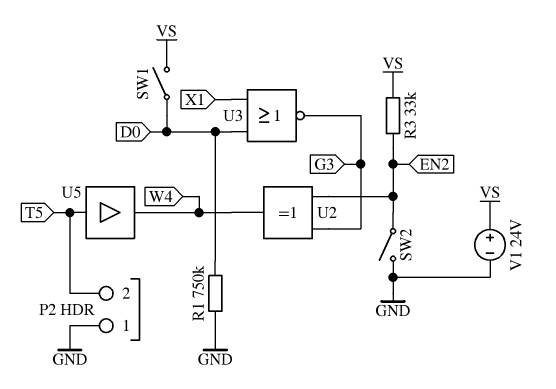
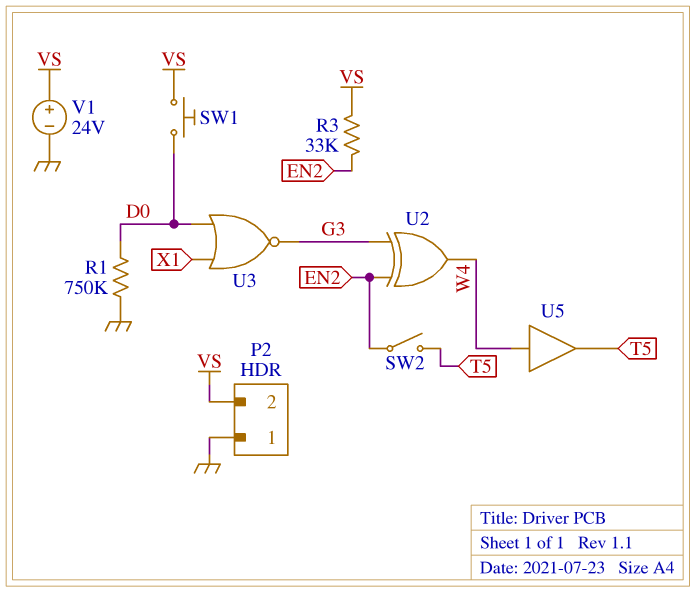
P2 pin 2: T5 -> VS
SW1: switch (D0, VS) -> button (D0, VS)
SW2: switch (EN2, GND) -> switch (EN2, T5)
U5: buffer (in T5, out W4) -> buffer (in W4, out T5)

